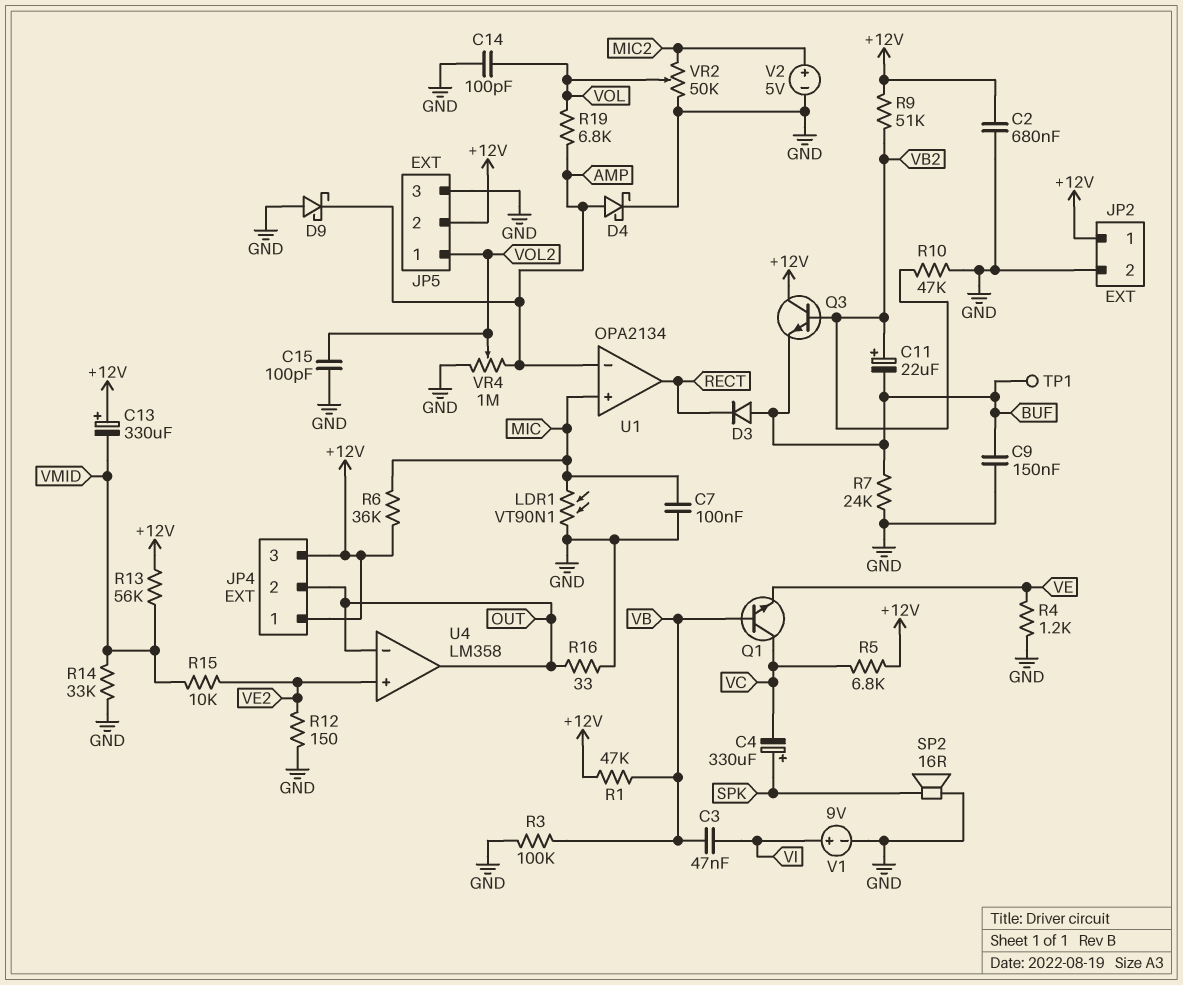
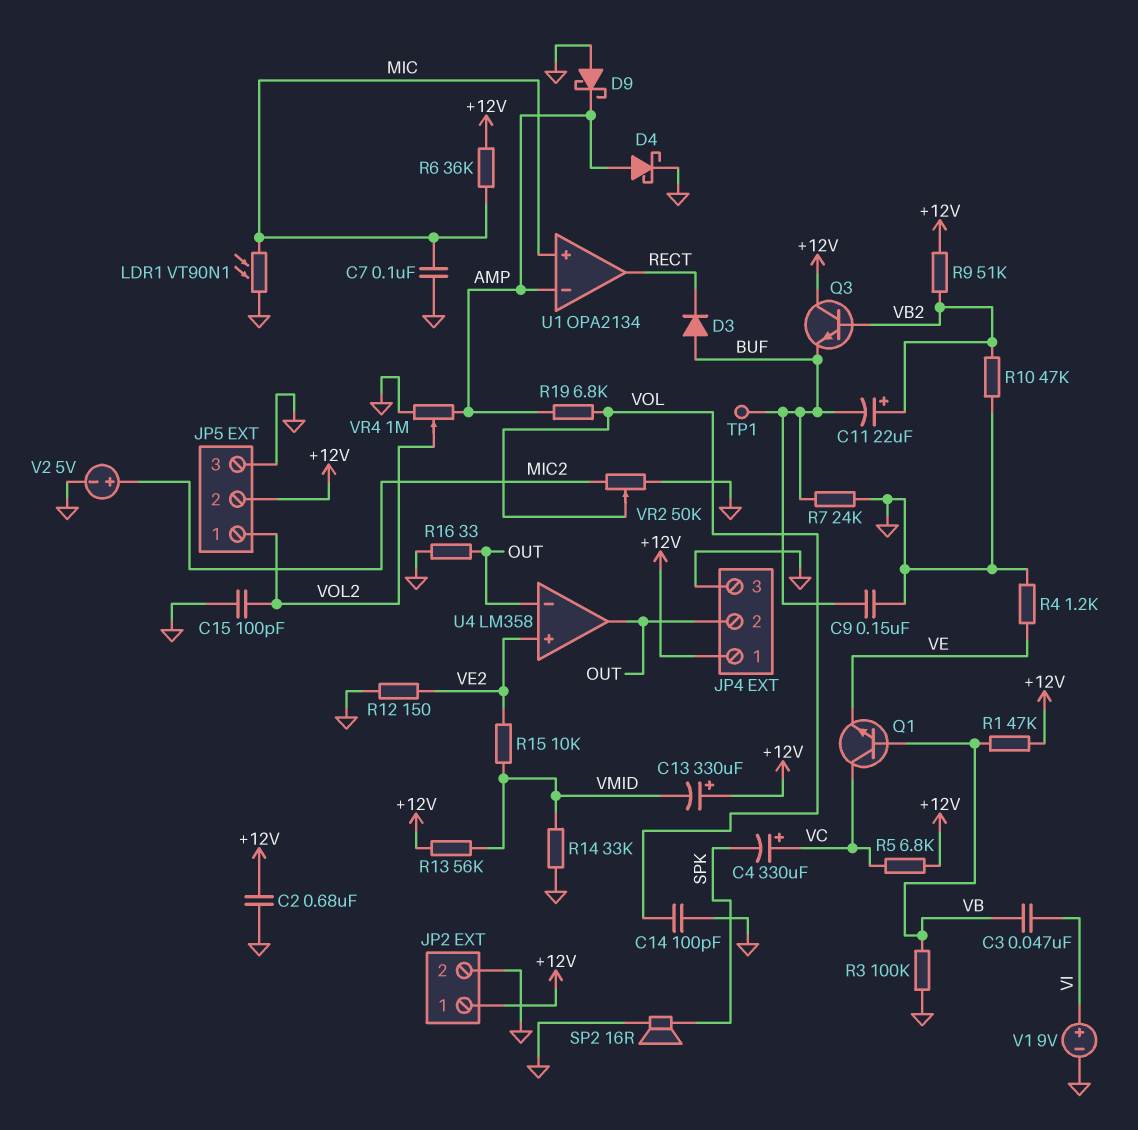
C4: 330uF (plus SPK, minus VC) -> 330uF (plus VC, minus SPK)
JP4 pin 3: +12V -> GND

